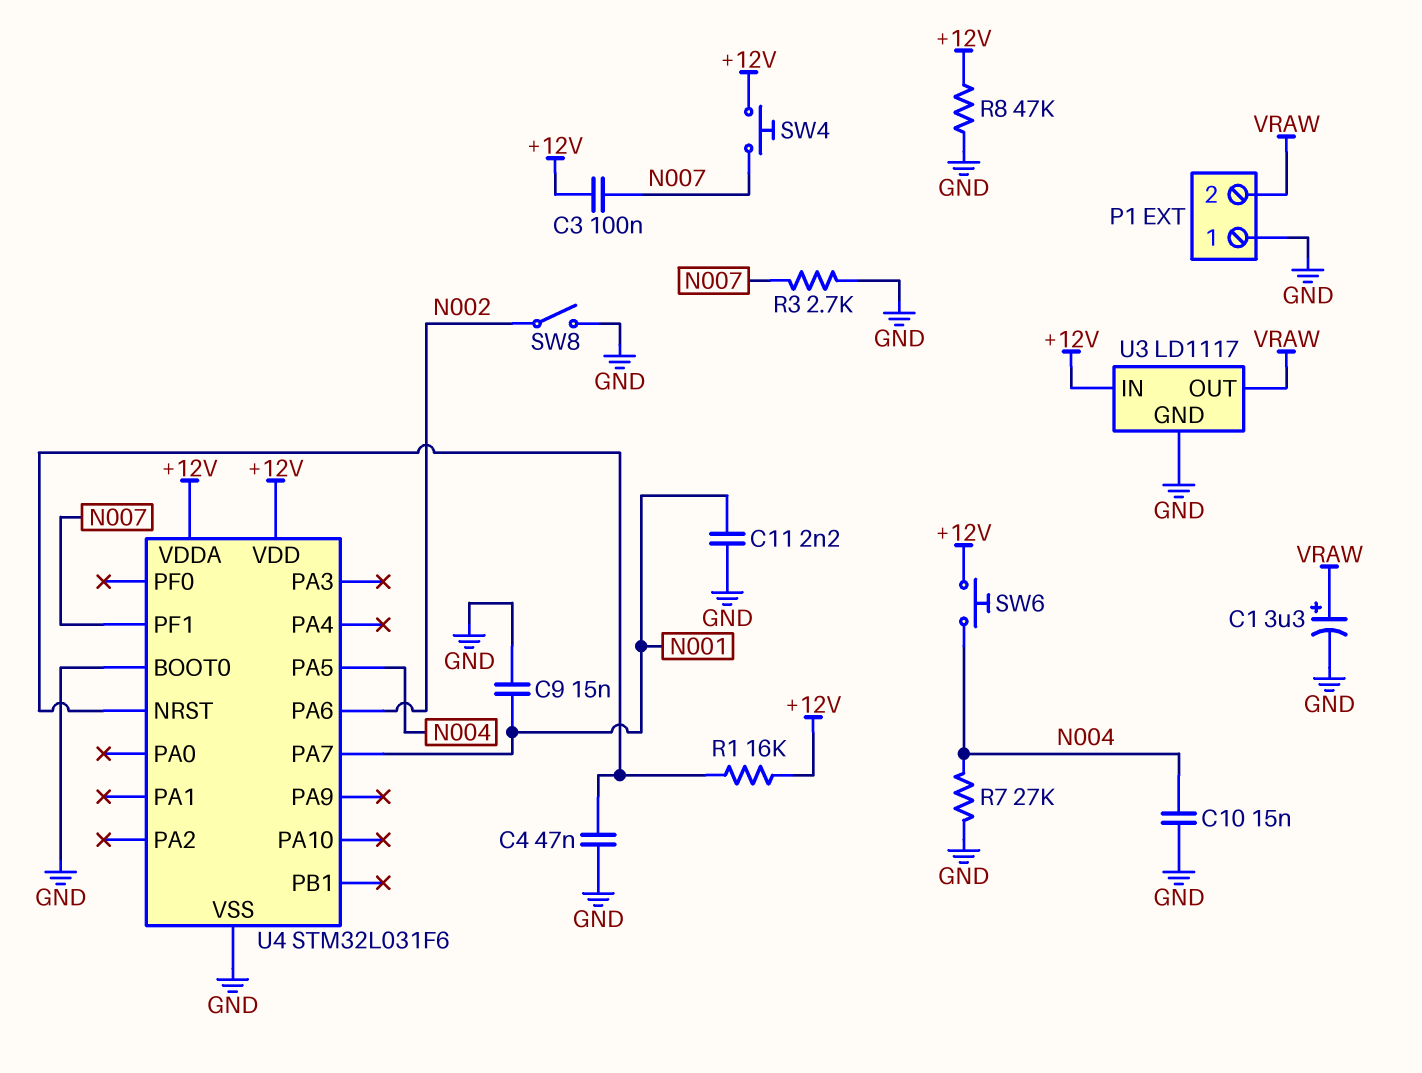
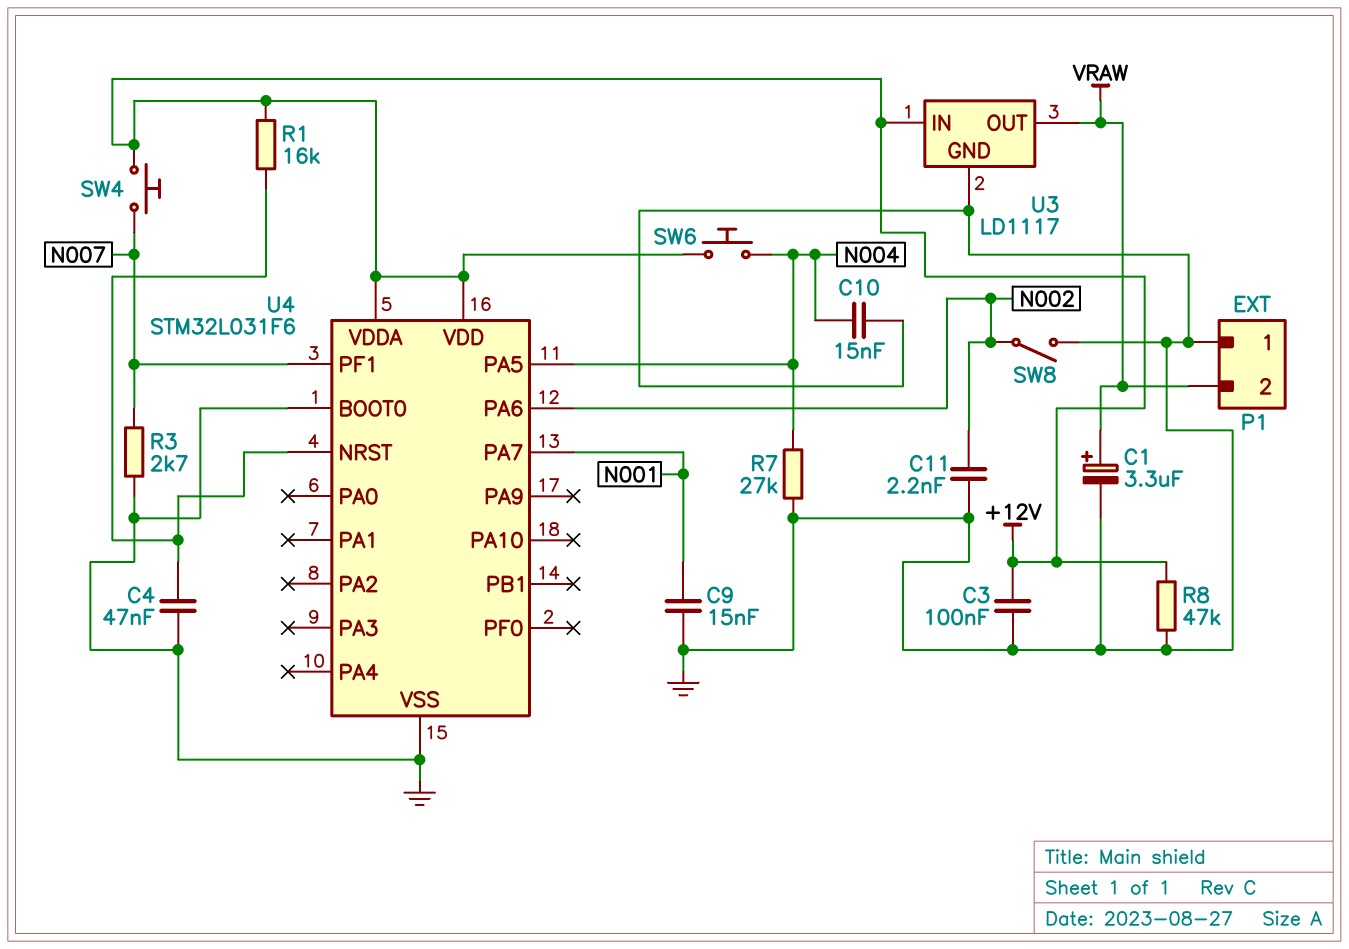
C3: 100nF (+12V, N007) -> 100nF (+12V, GND)
C11: 2.2nF (GND, N001) -> 2.2nF (GND, N002)

